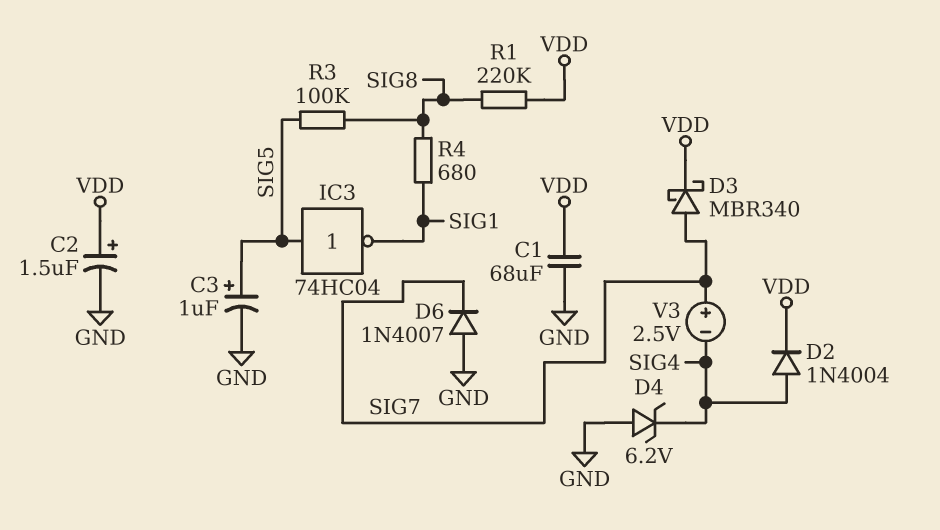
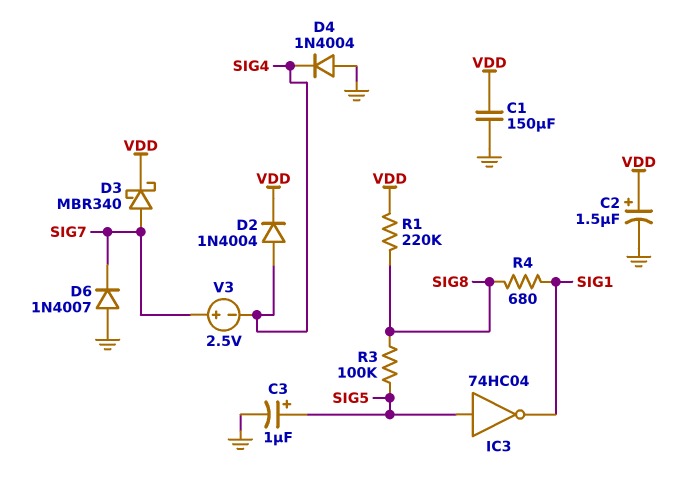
C1: 68uF (GND, VDD) -> 150uF (GND, VDD)
D4: zener 6.2V (A GND, K SIG4) -> diode 1N4004 (A GND, K SIG4)

